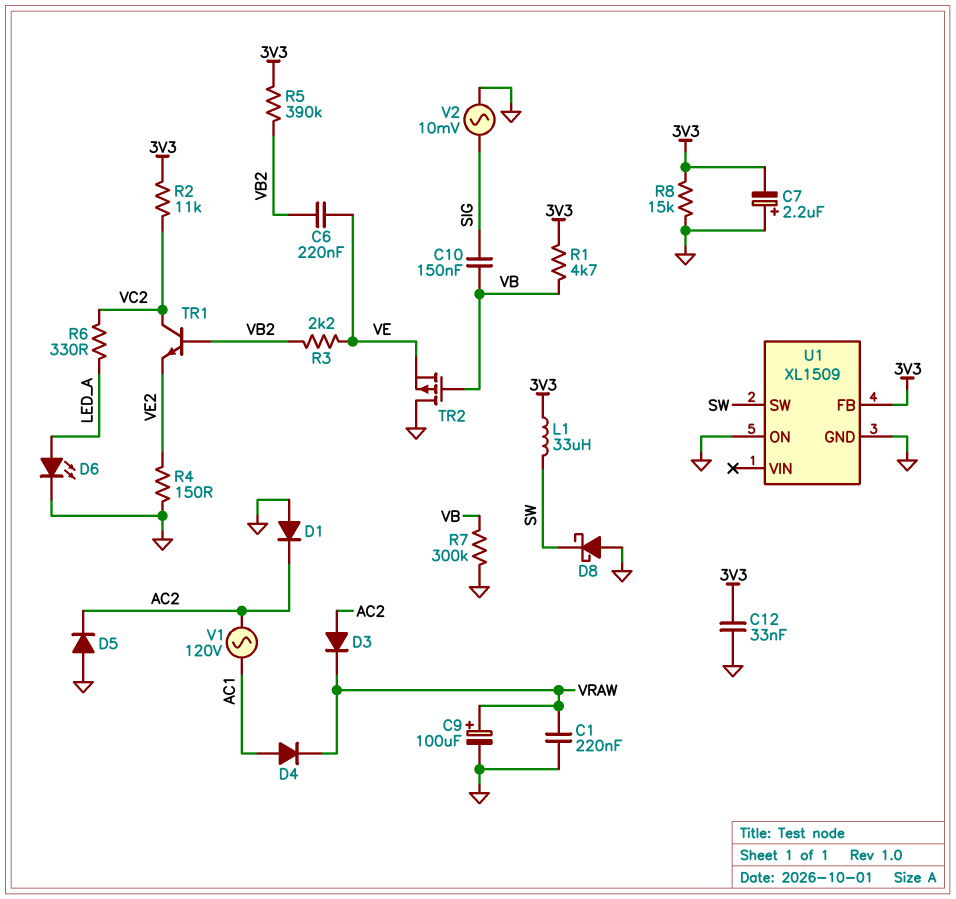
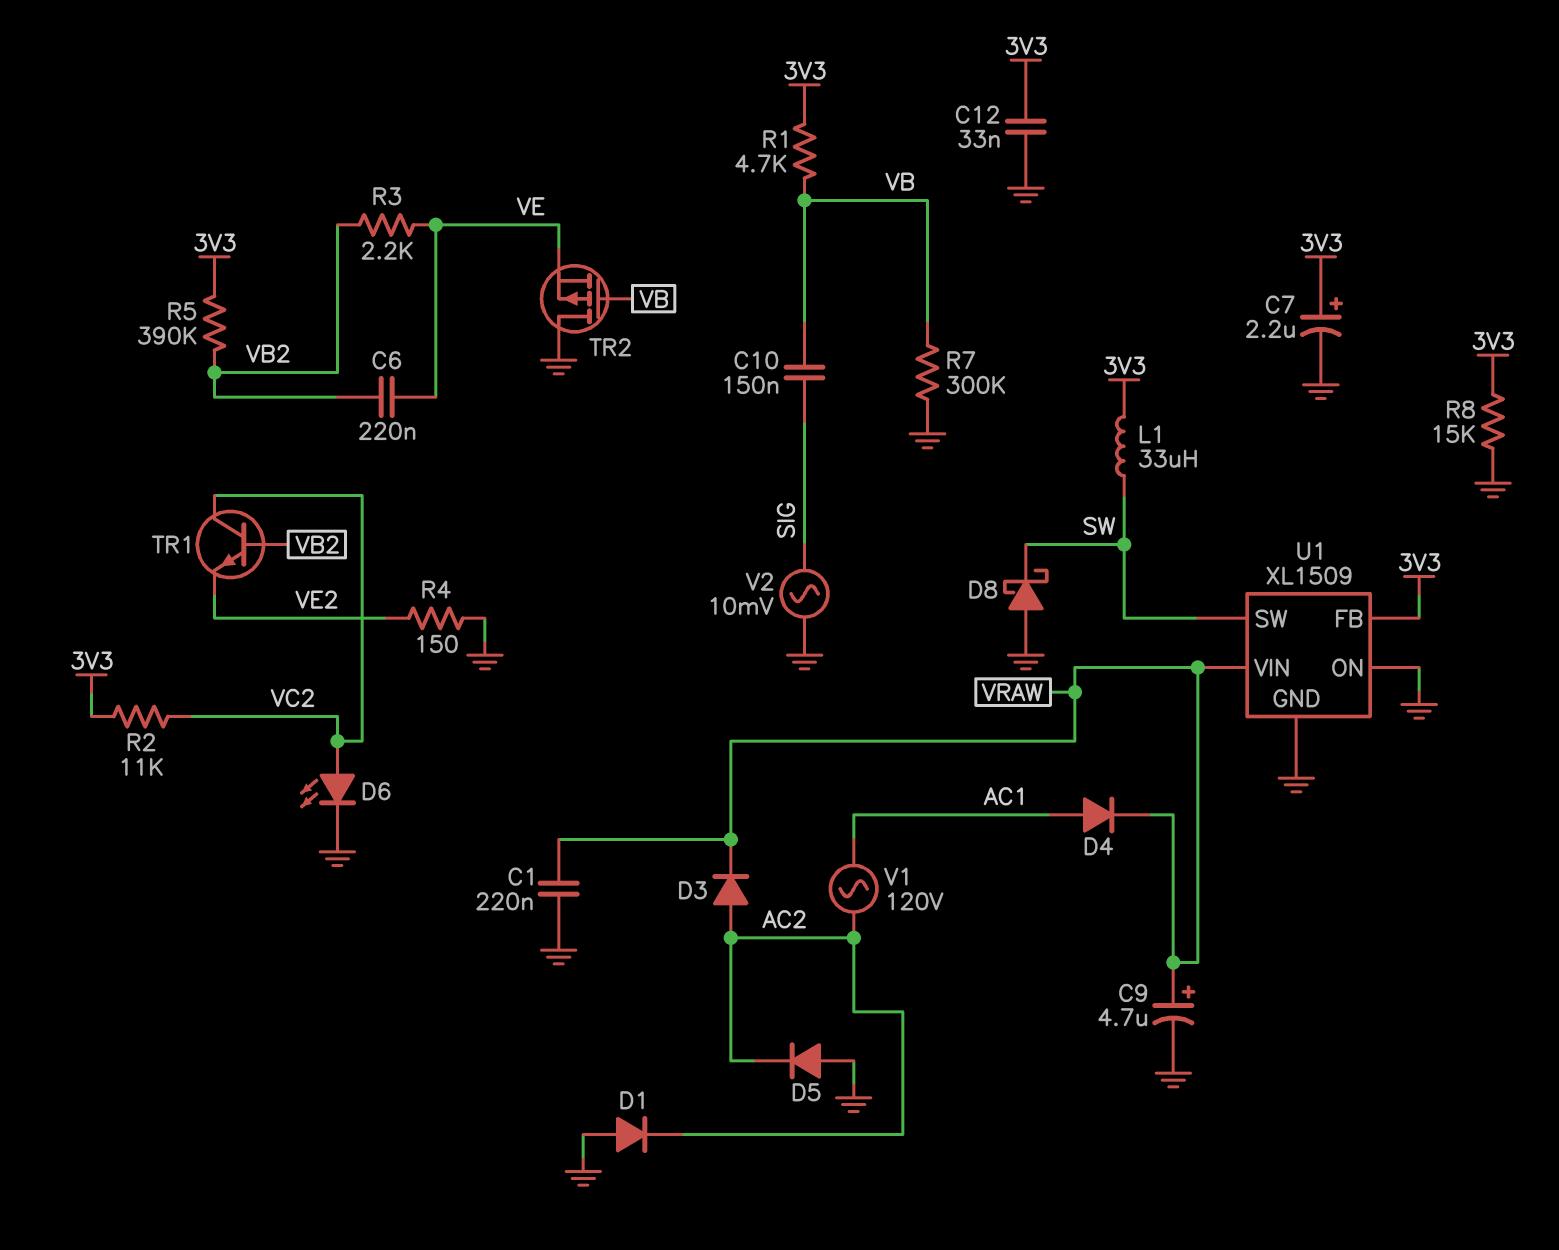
C7: 2.2uF (plus GND, minus 3V3) -> 2.2uF (plus 3V3, minus GND)
C9: 100uF (plus VRAW, minus GND) -> 4.7uF (plus VRAW, minus GND)
D6: LED (A LED_A, K GND) -> LED (A VC2, K GND)
R6: 330 (LED_A, VC2) -> none
U1 pin VIN: none -> VRAW

